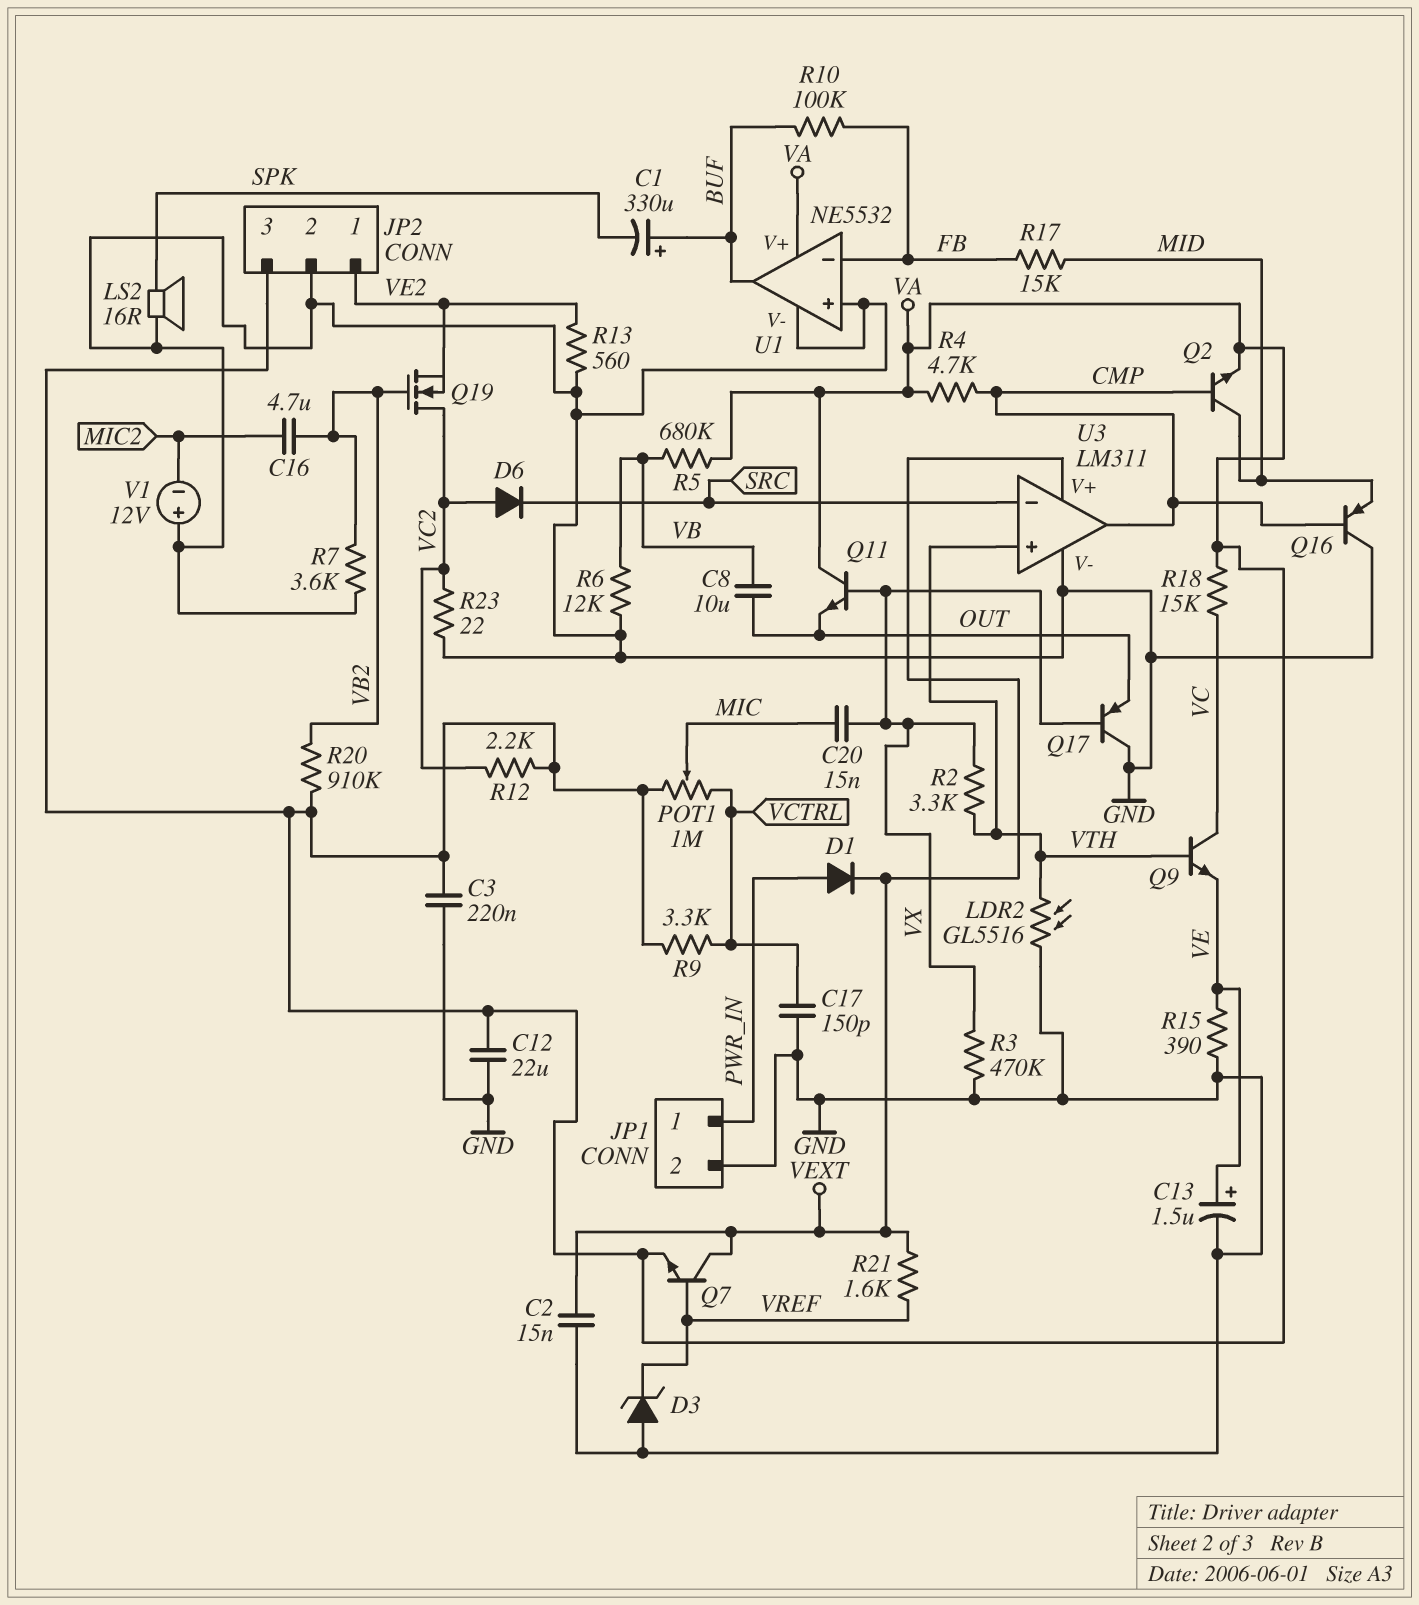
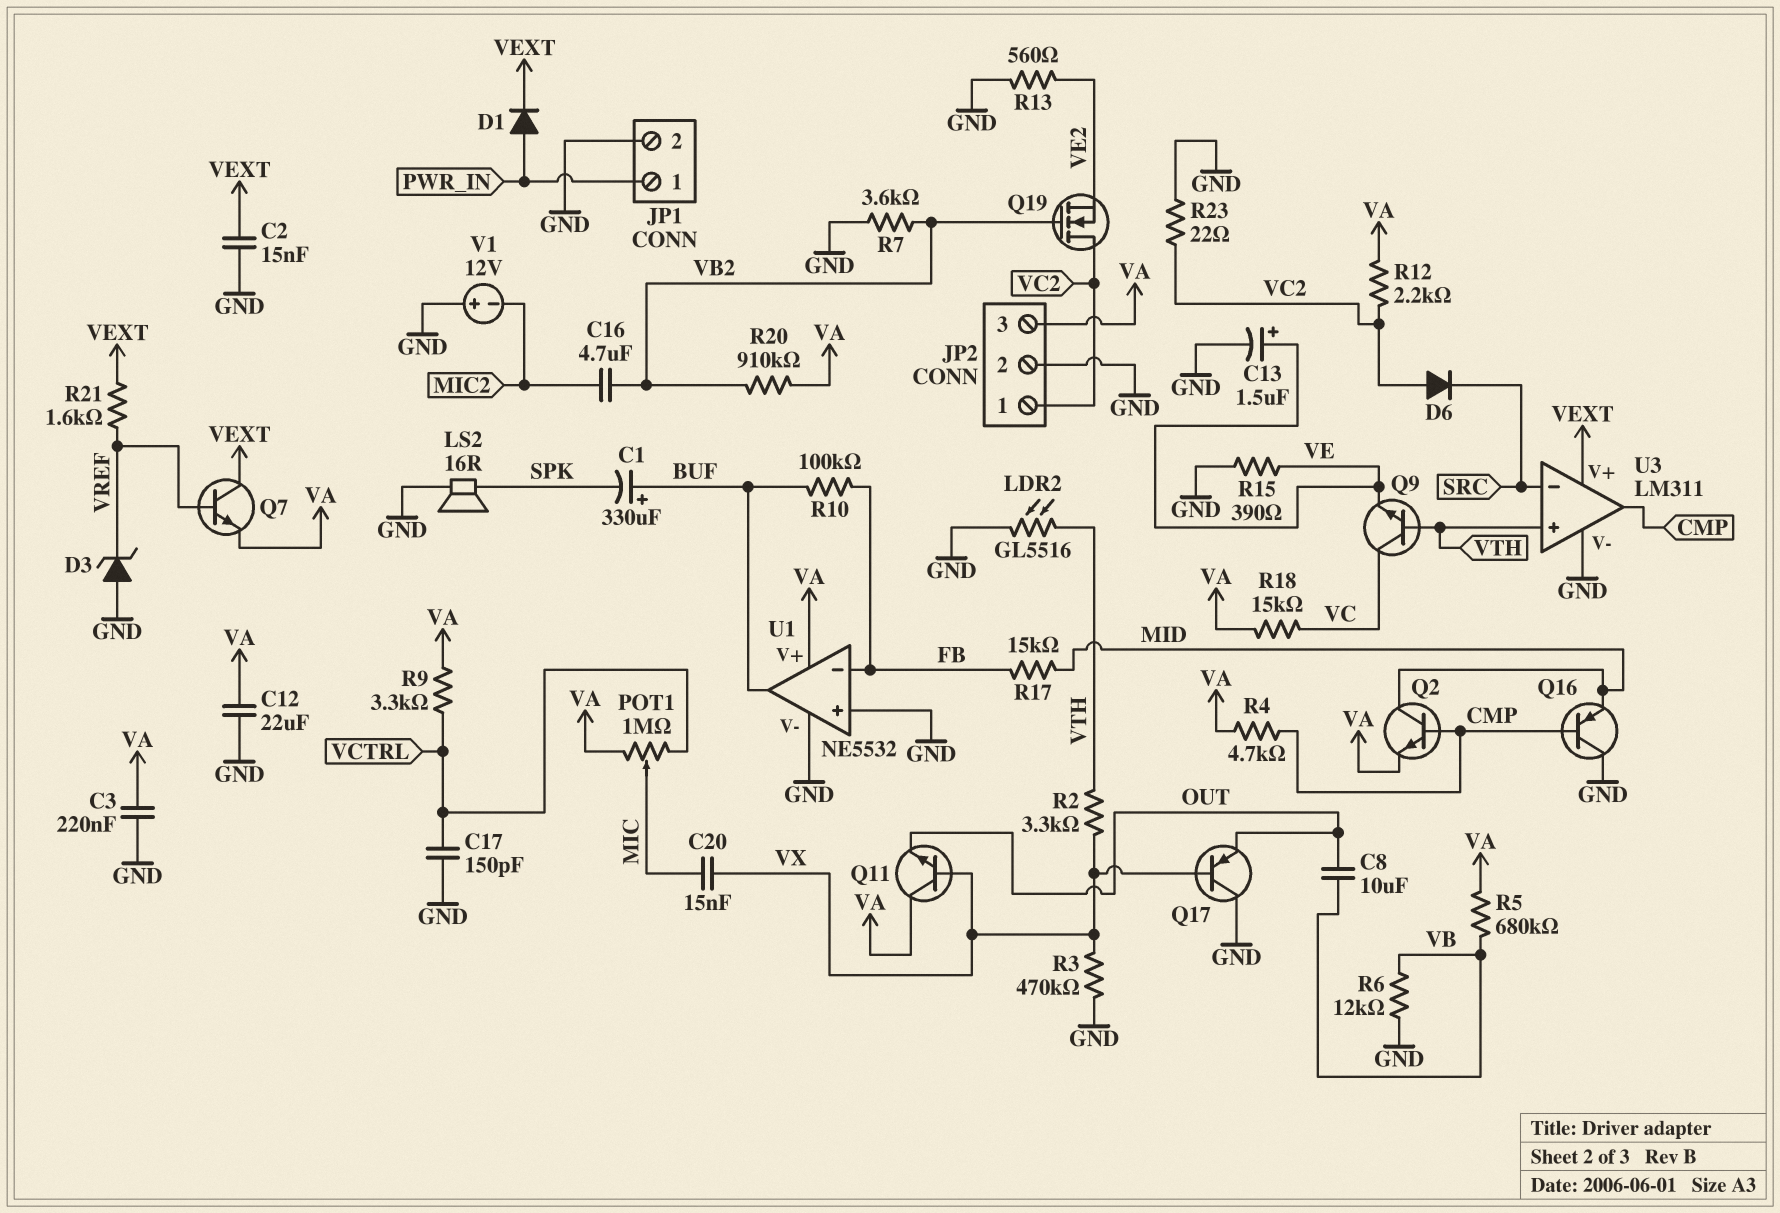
JP2 pin 1: VE2 -> VC2

